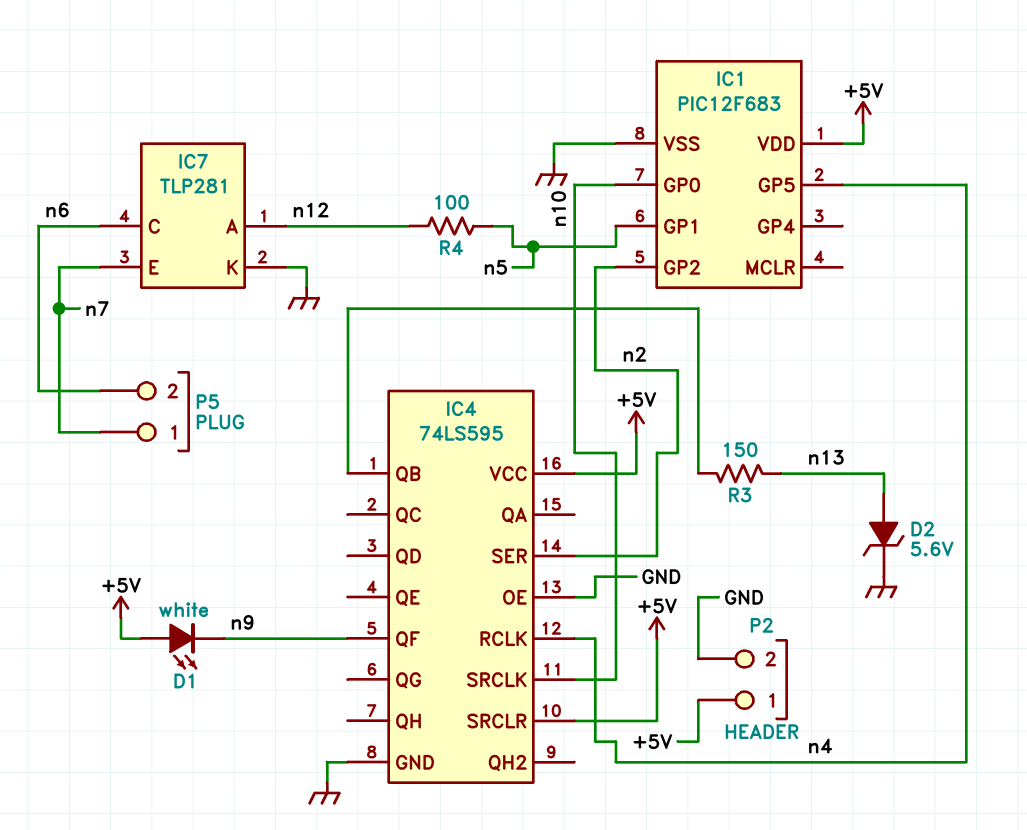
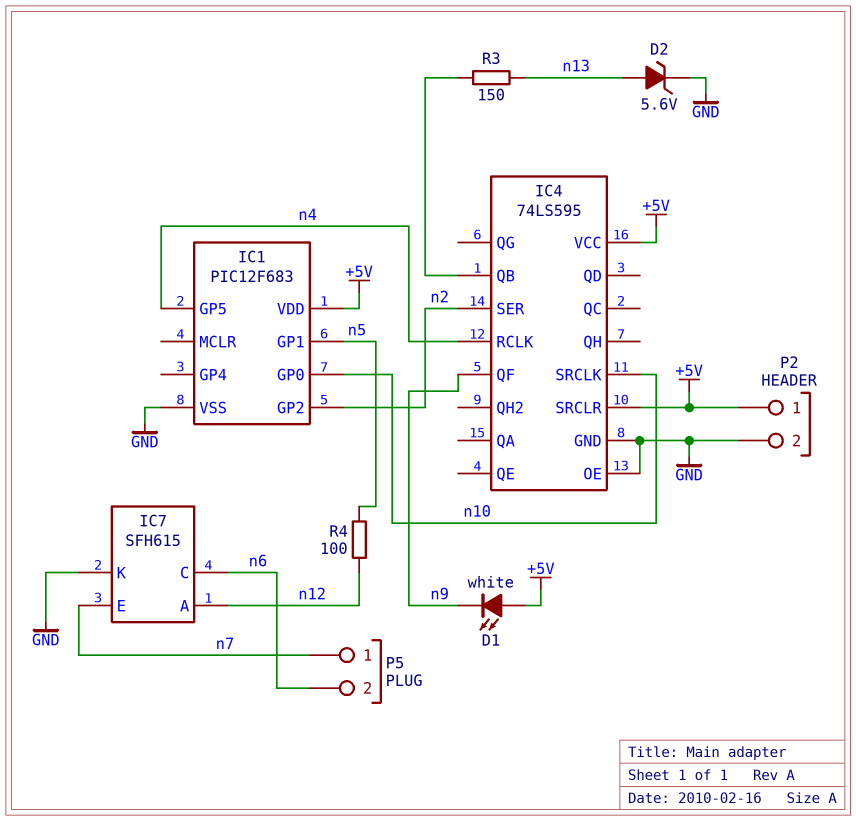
IC7: TLP281 -> SFH615

